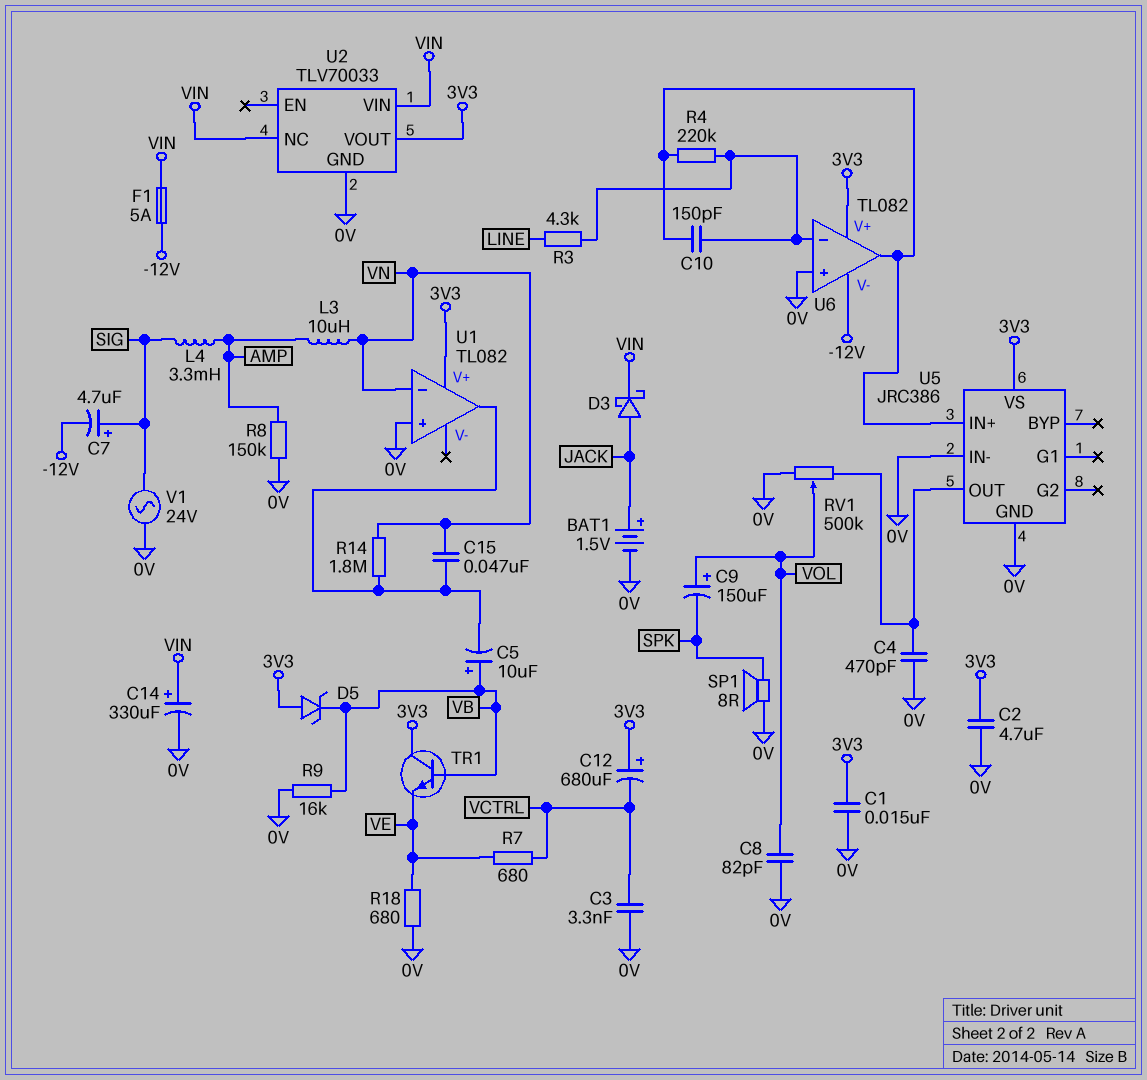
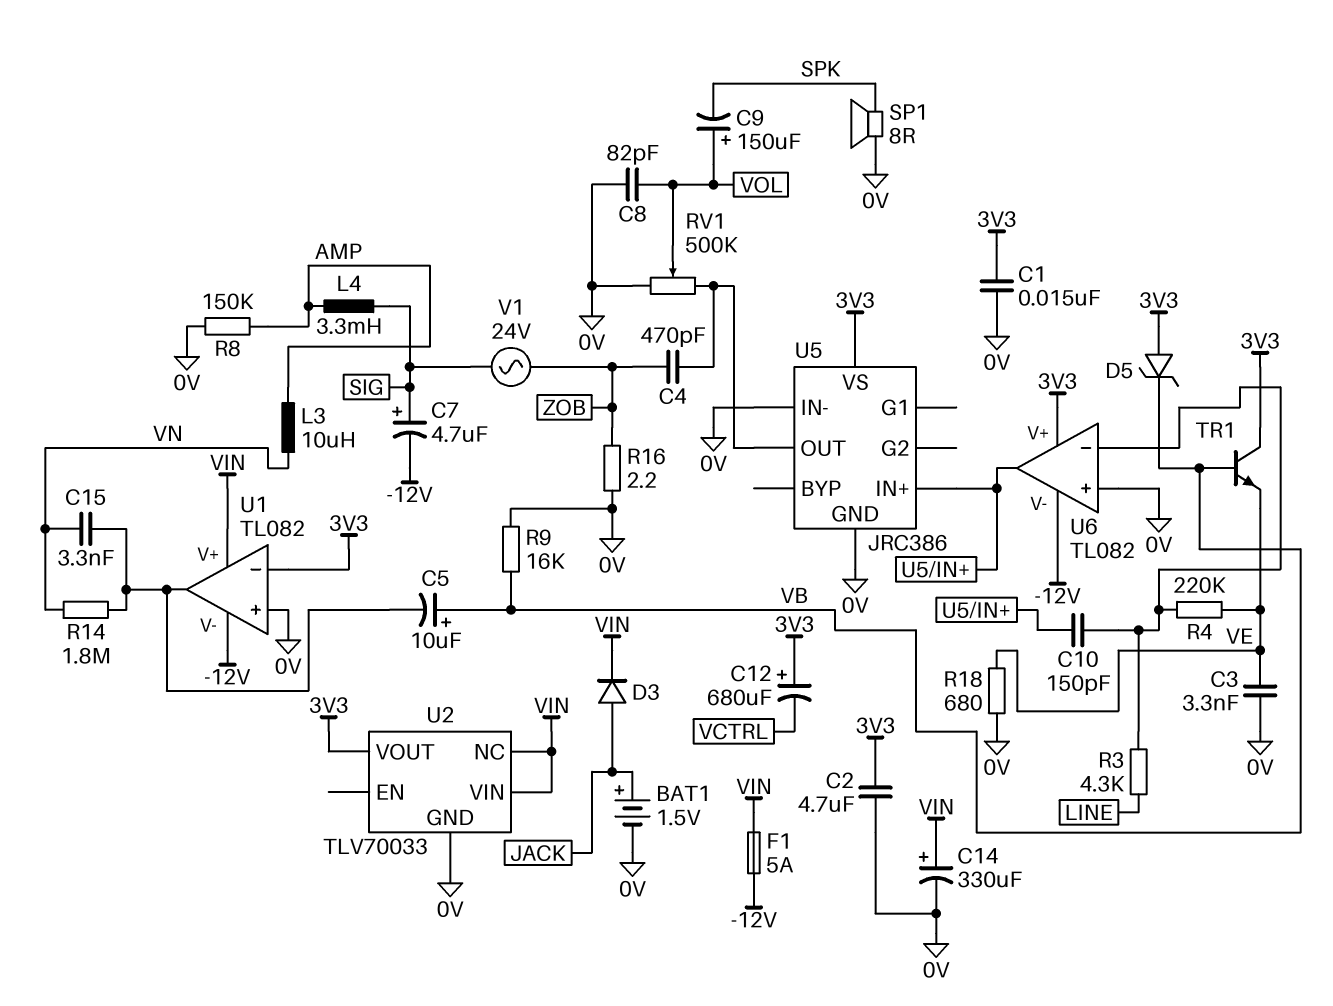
C3: 3.3nF (0V, VCTRL) -> 3.3nF (0V, VE)
C4: 470pF (0V, U5/OUT) -> 470pF (U5/OUT, ZOB)
C15: 47nF (U1/out, VN) -> 3.3nF (U1/out, VN)
D3: schottky (A JACK, K VIN) -> diode (A JACK, K VIN)
R4: 220k (U5/IN+, U6/in-) -> 220k (U6/in-, VE)
R7: 680 (VCTRL, VE) -> none
R16: none -> 2.2 (0V, ZOB)
U1 pin V+: 3V3 -> VIN
U1 pin V-: none -> -12V
U1 pin in-: VN -> 3V3
V1: AC 24V (0V, SIG) -> AC 24V (SIG, ZOB)

